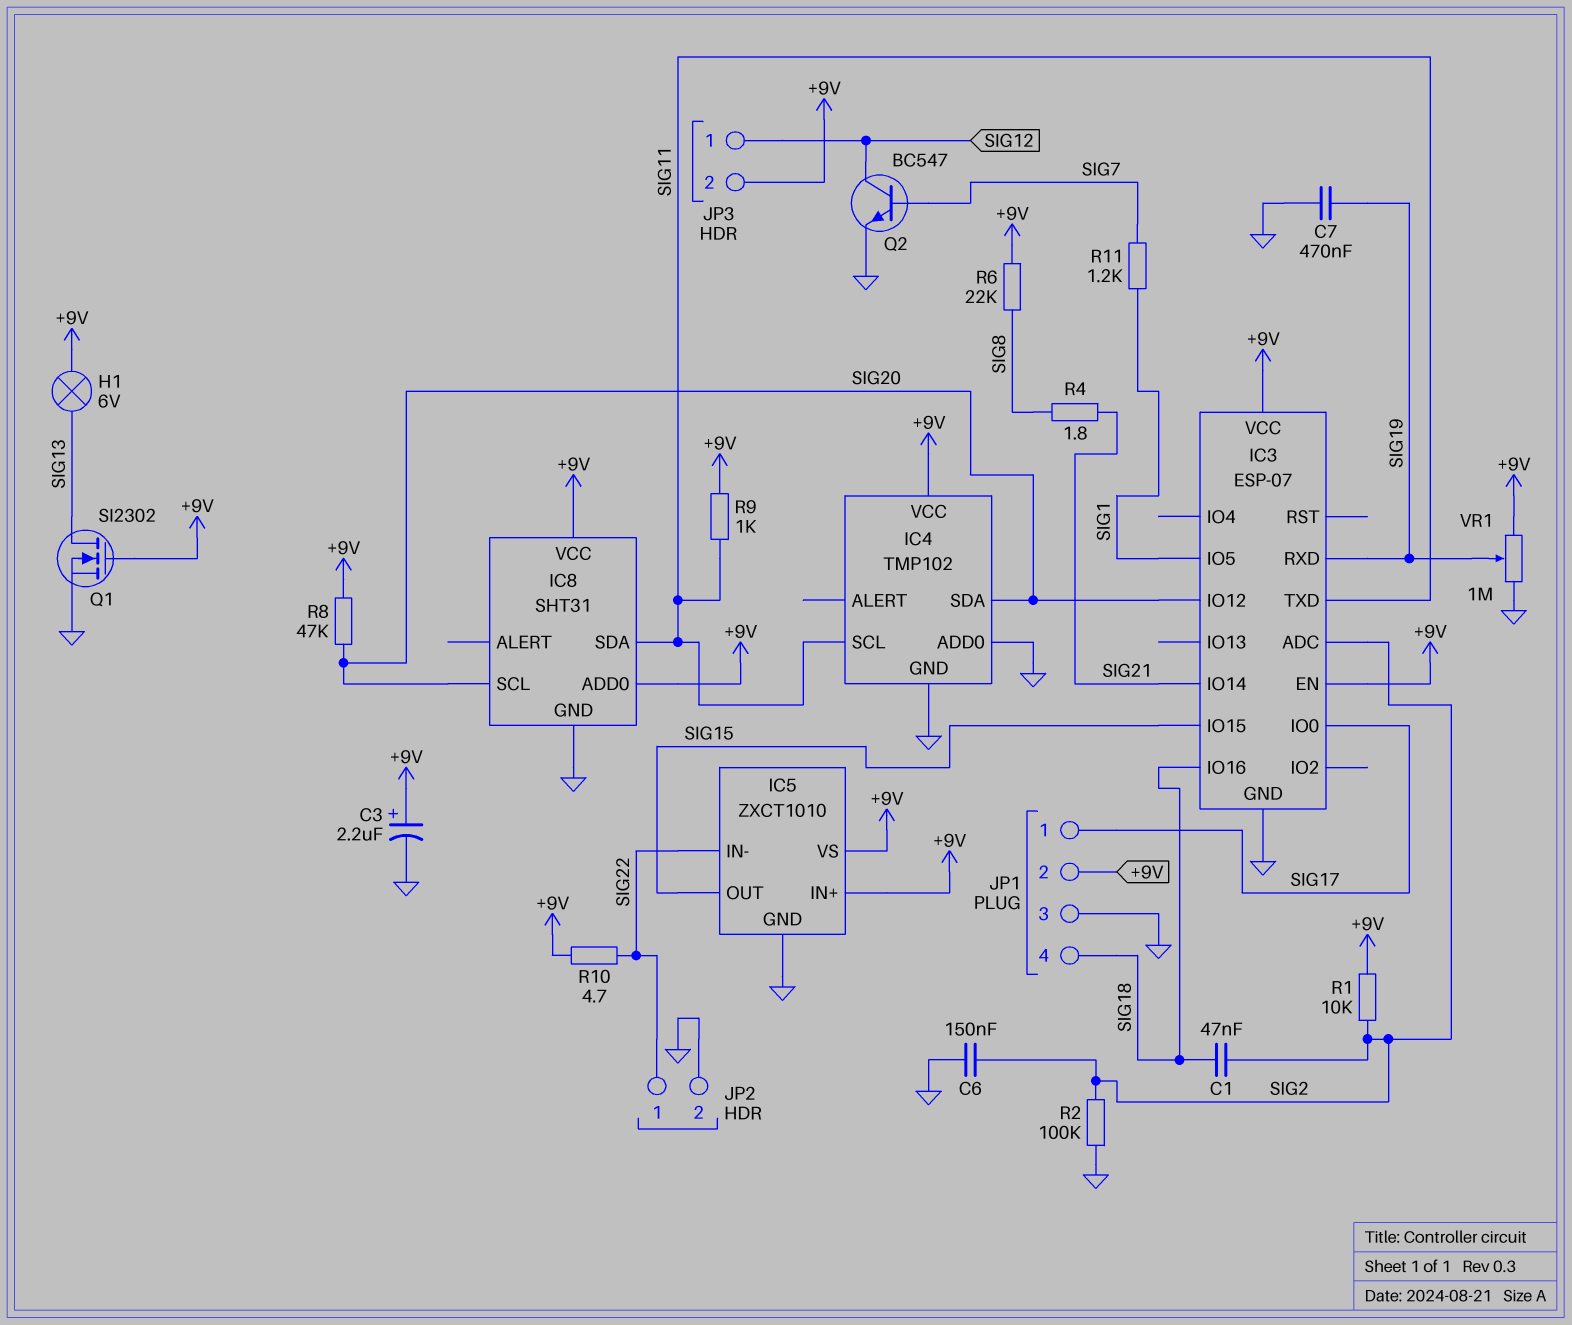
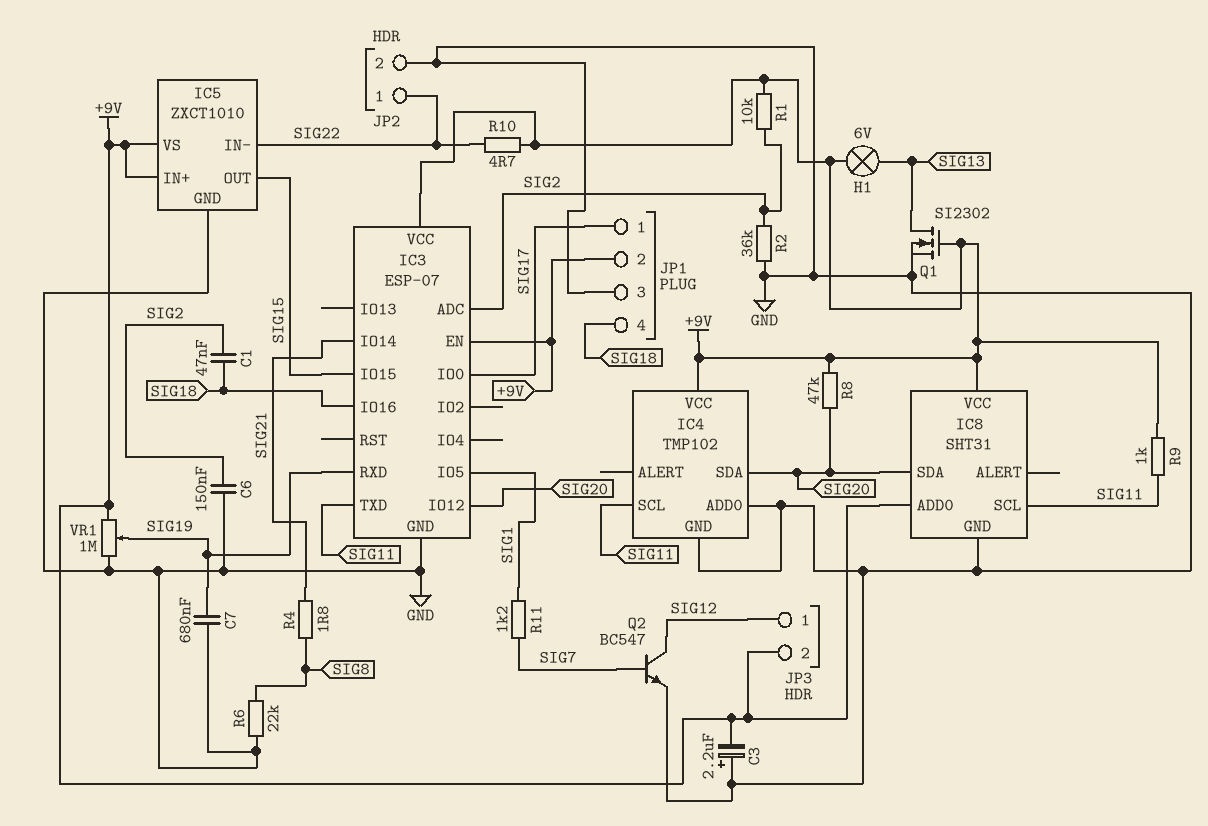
C3: 2.2uF (plus +9V, minus GND) -> 2.2uF (plus GND, minus +9V)
C7: 470nF (GND, SIG19) -> 680nF (GND, SIG19)
IC8 pin SCL: SIG20 -> SIG11
IC8 pin SDA: SIG11 -> SIG20
R2: 100k (GND, SIG2) -> 36k (GND, SIG2)
R6: 22k (+9V, SIG8) -> 22k (GND, SIG8)

